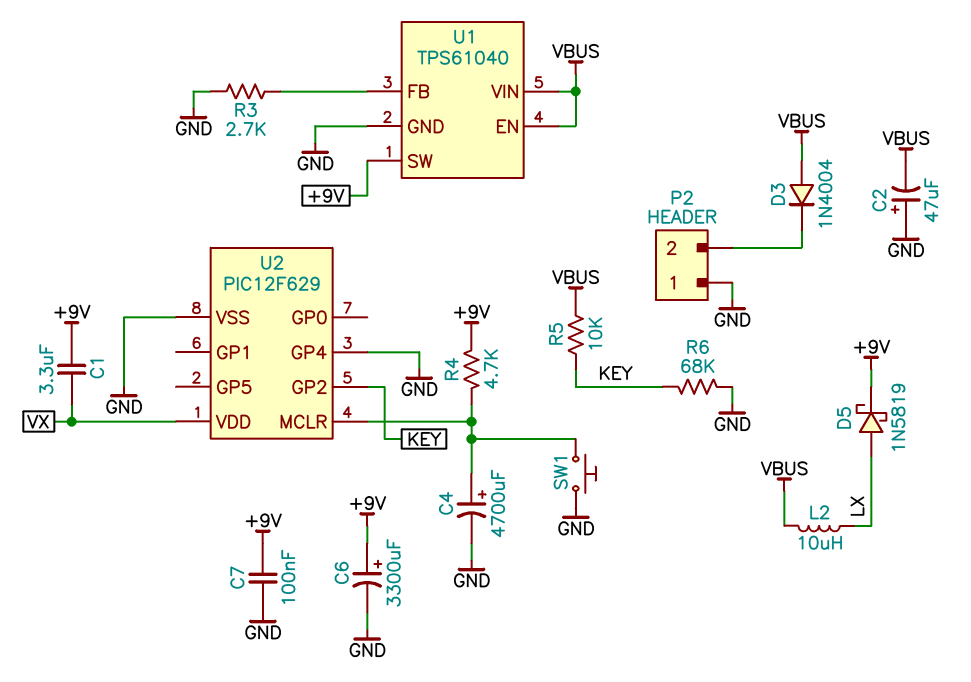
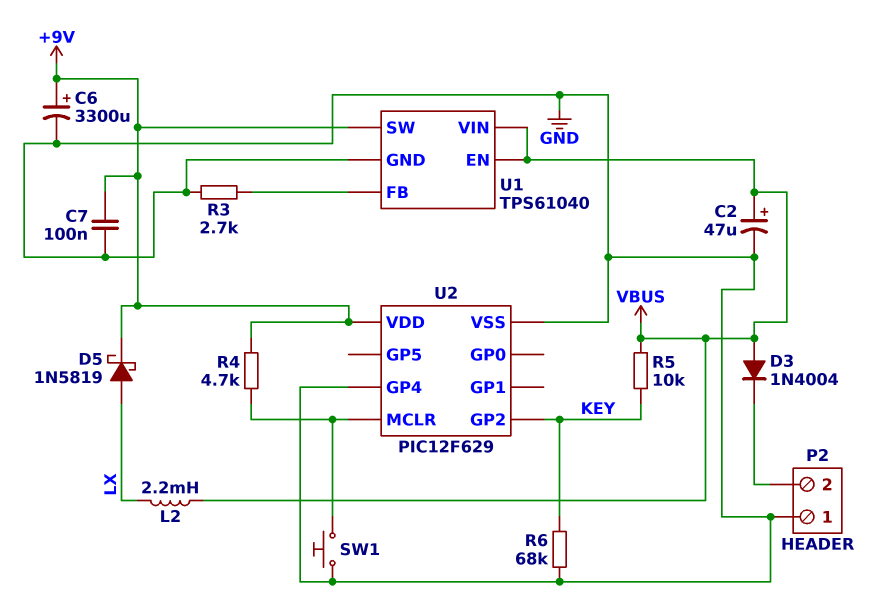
C1: 3.3uF (+9V, VX) -> none
C2: 47uF (plus GND, minus VBUS) -> 47uF (plus VBUS, minus GND)
C4: 4700uF (plus U2/MCLR, minus GND) -> none
L2: 10uH (LX, VBUS) -> 2.2mH (LX, VBUS)
U2 pin VDD: VX -> +9V

